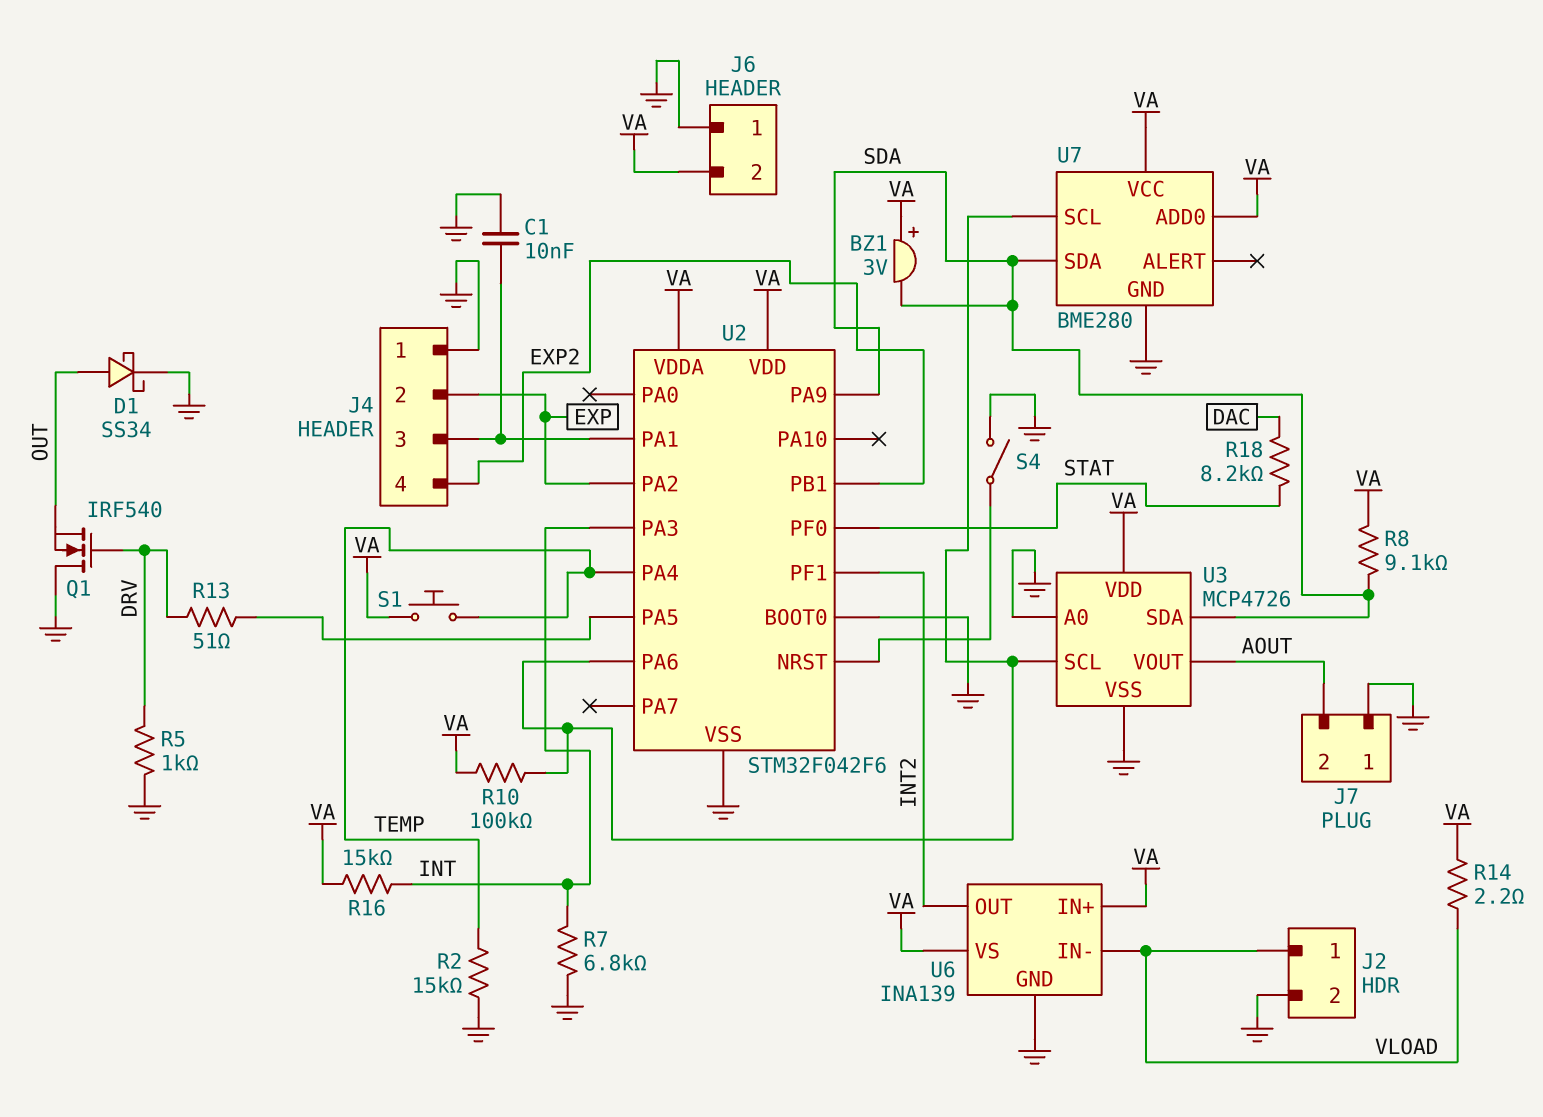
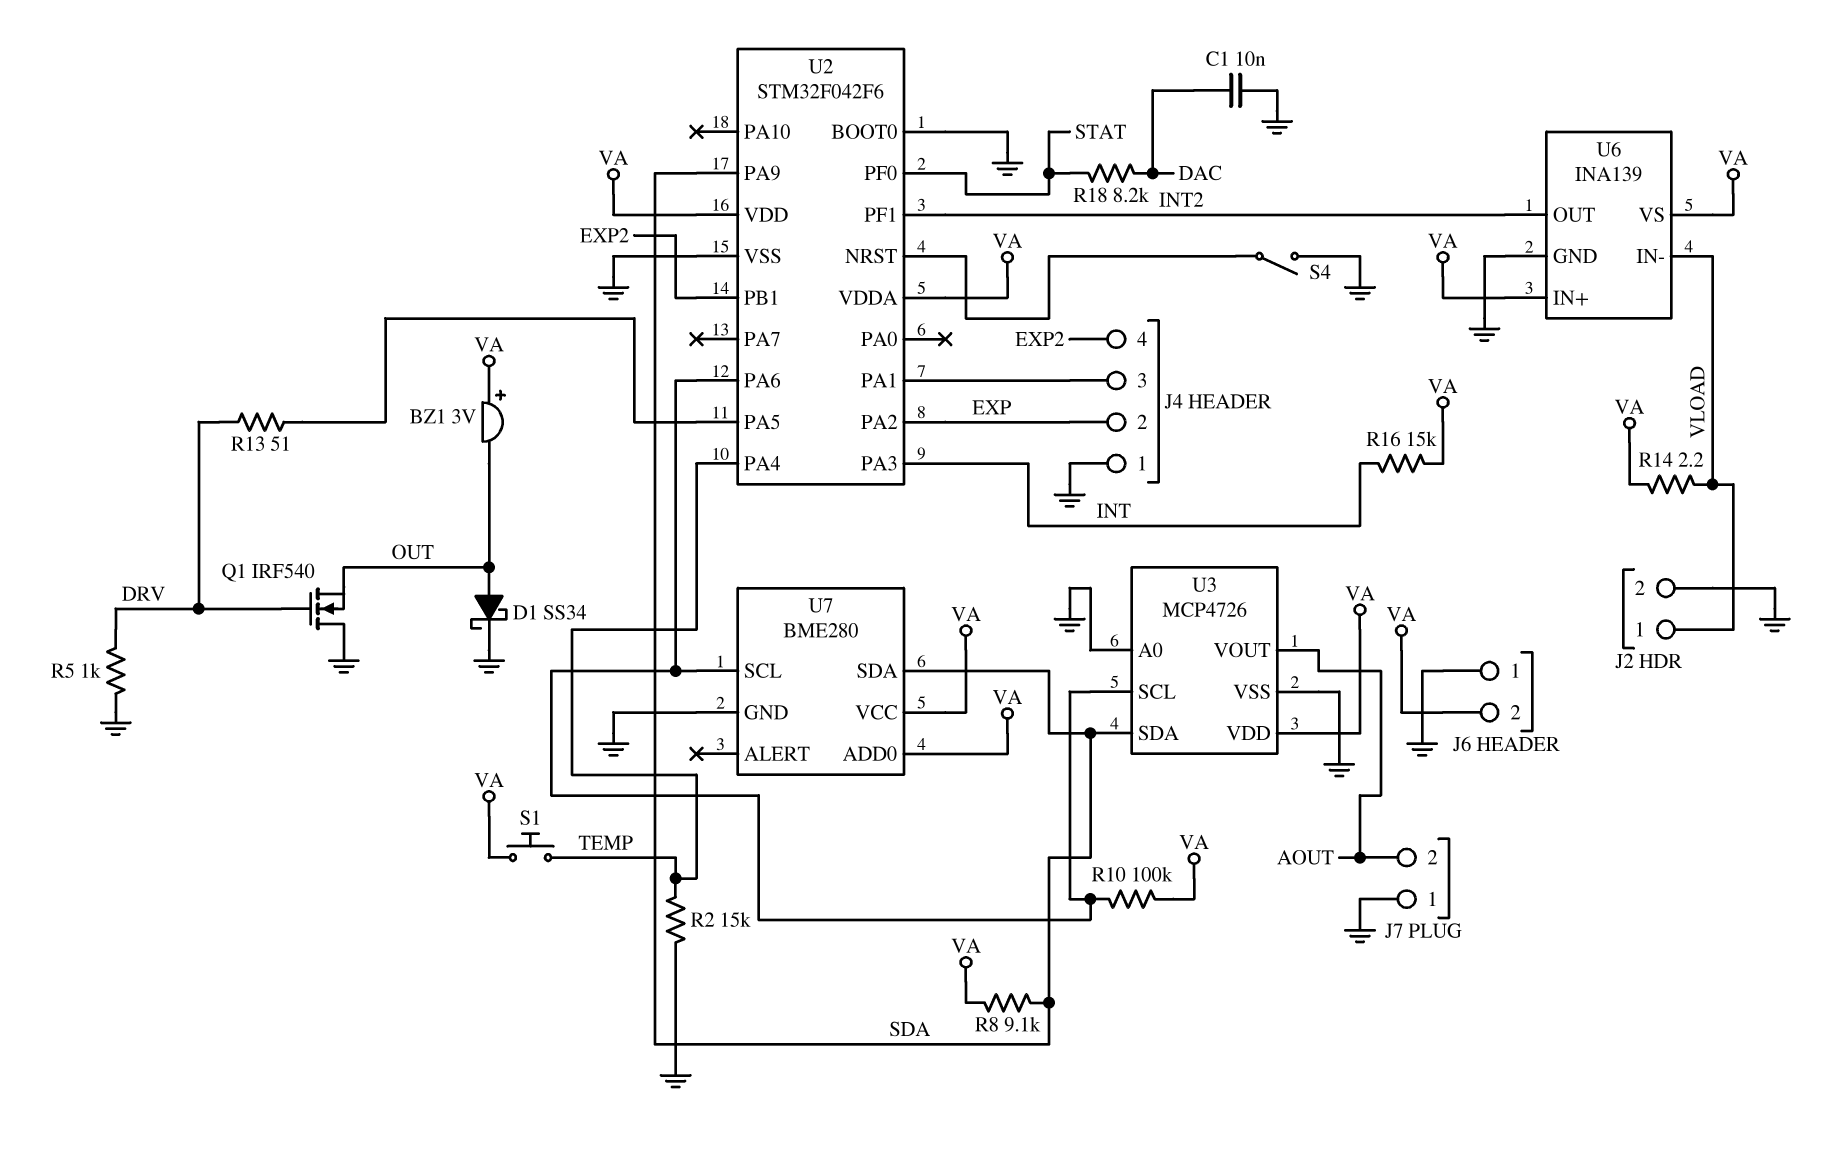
BZ1: buzzer 3V (plus VA, minus SDA) -> buzzer 3V (plus VA, minus OUT)
C1: 10nF (GND, J4/3) -> 10nF (DAC, GND)
R7: 6.8k (GND, INT) -> none

